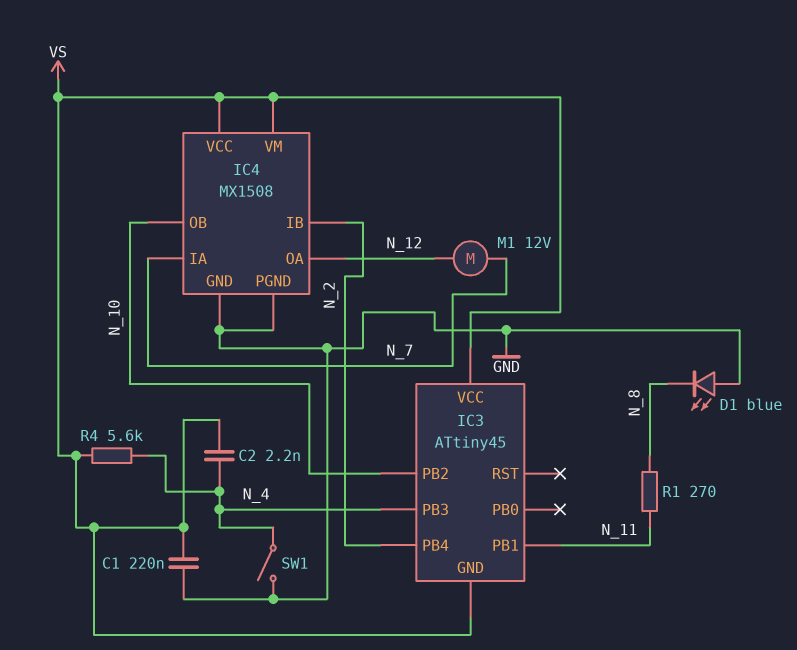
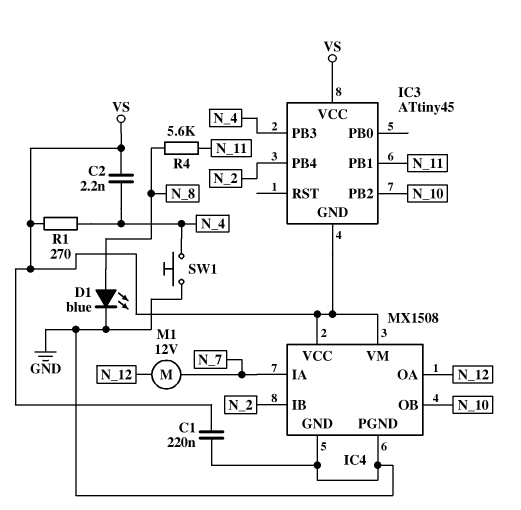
D1: LED blue (A GND, K N_8) -> LED blue (A N_8, K GND)
R1: 270 (N_8, N_11) -> 270 (N_4, VS)
R4: 5.6k (N_4, VS) -> 5.6k (N_8, N_11)
SW1: switch (GND, N_4) -> button (GND, N_4)

